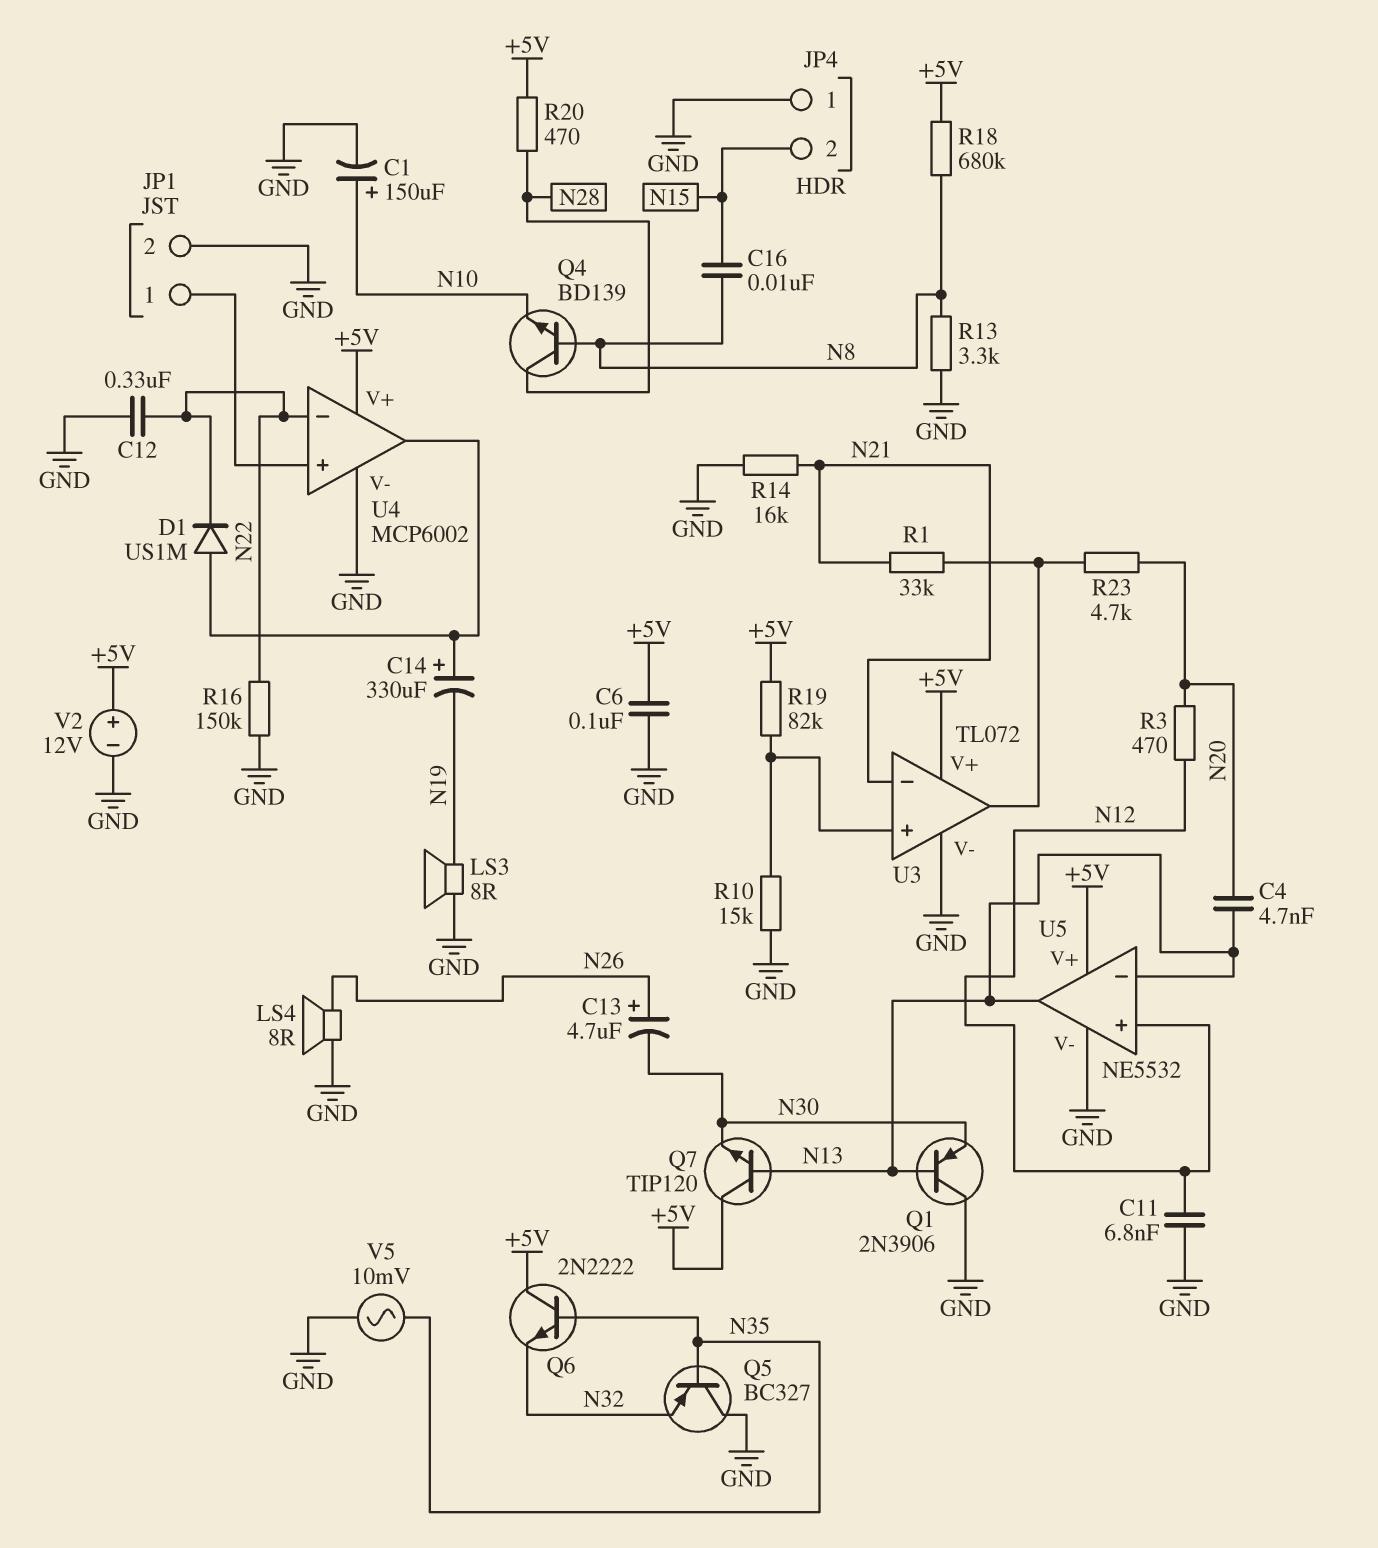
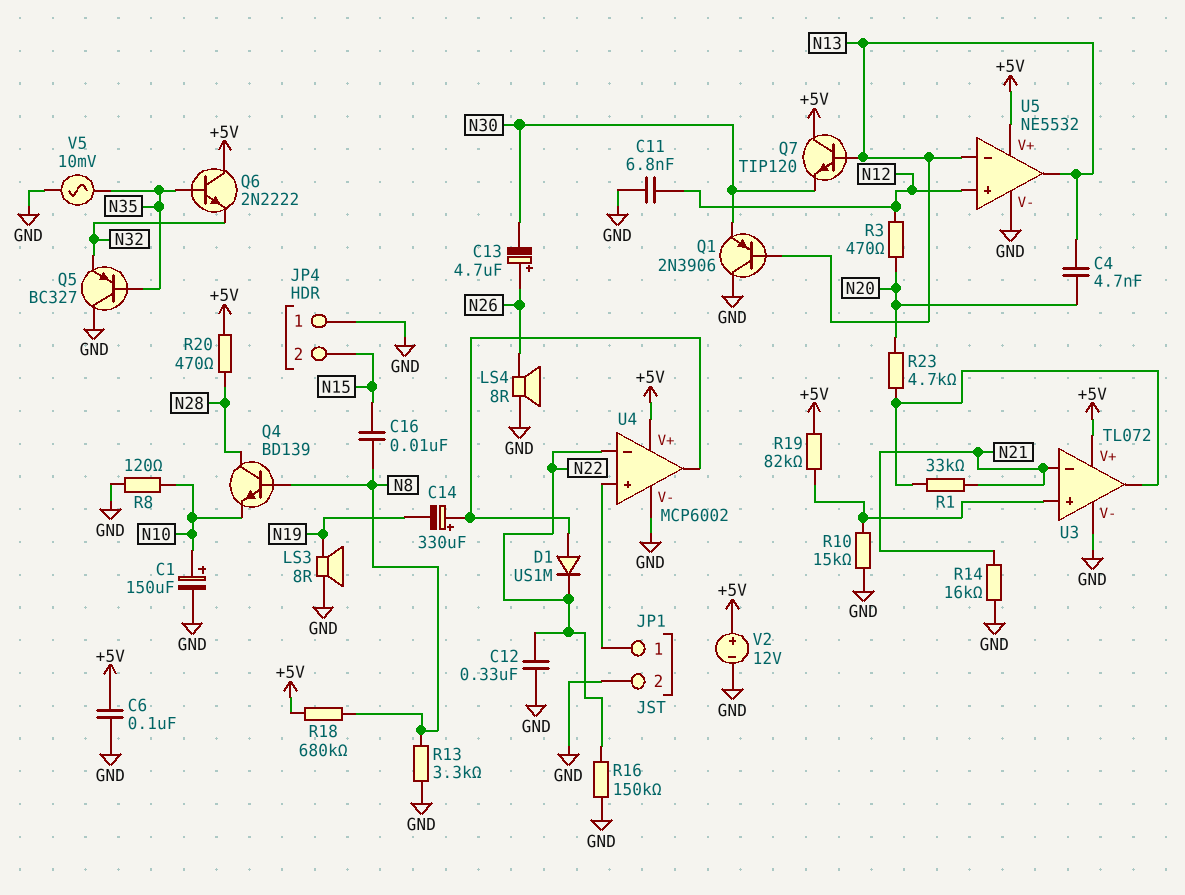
R8: none -> 120 (GND, N10)

